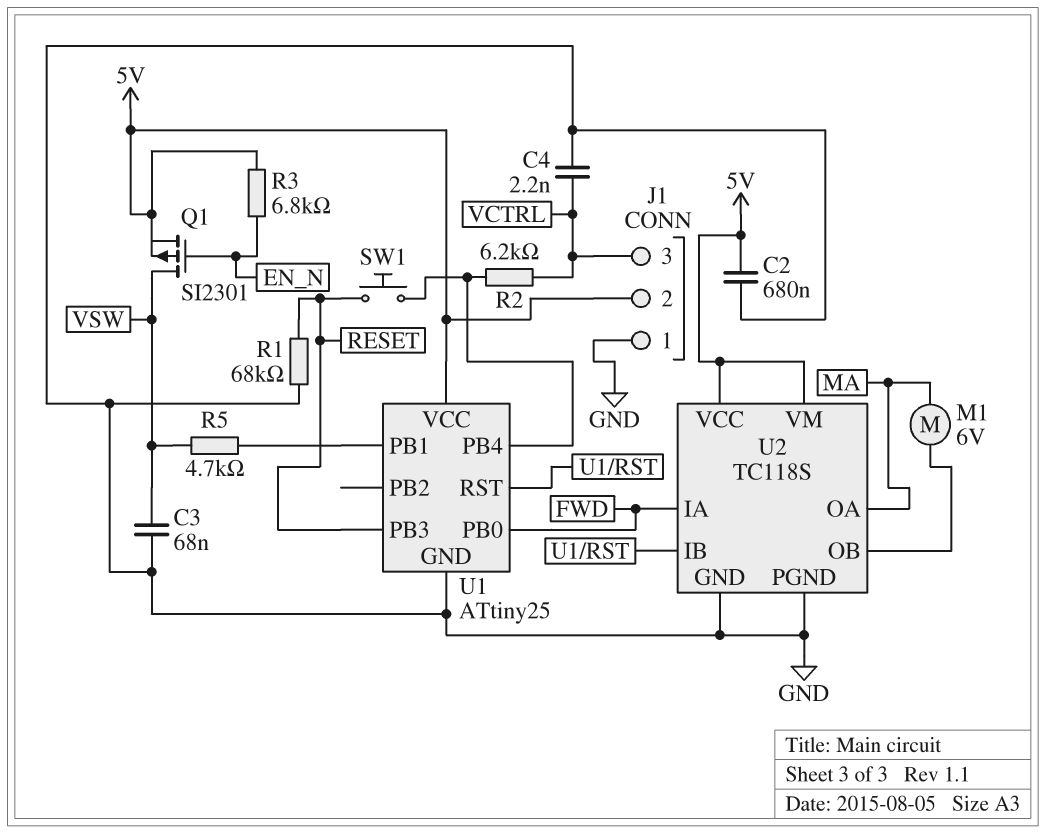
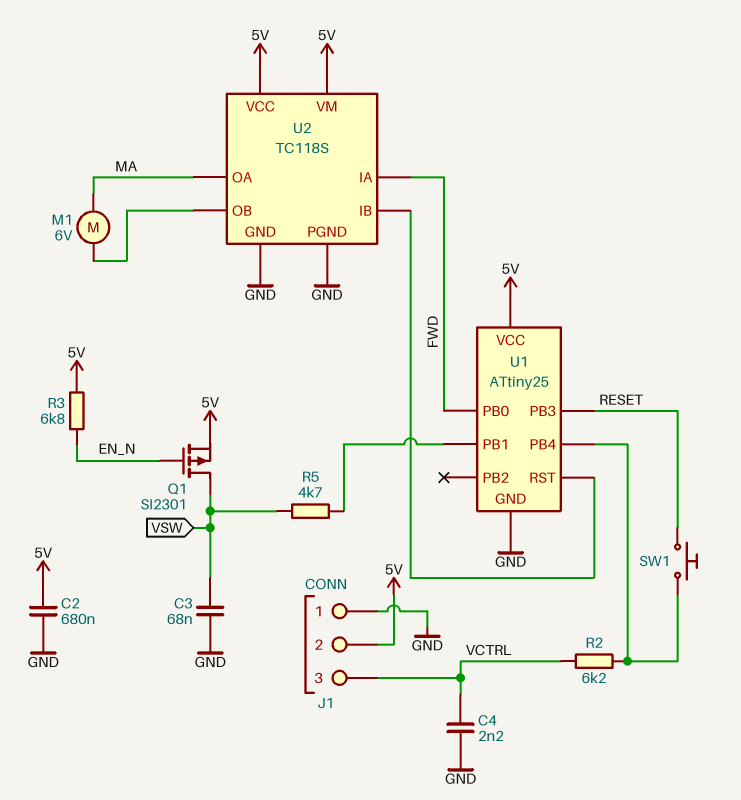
R1: 68k (GND, RESET) -> none

